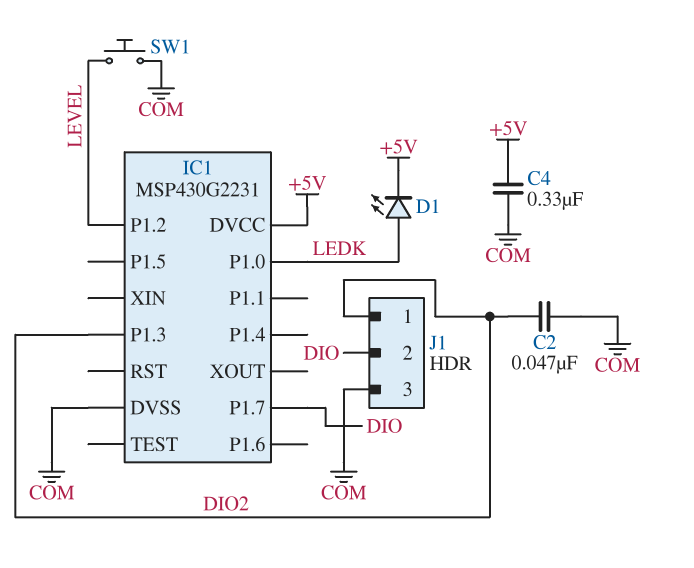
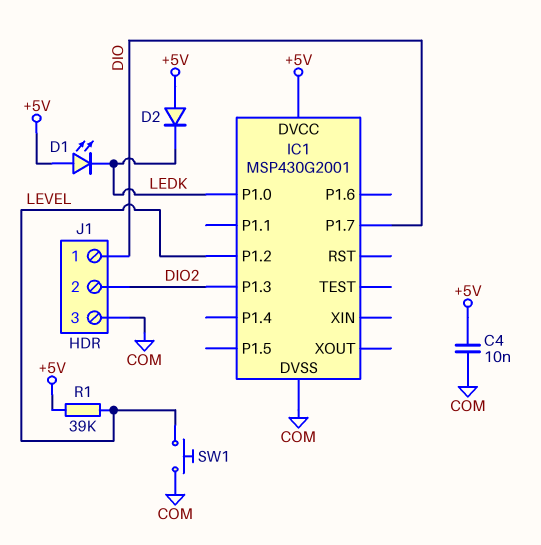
C2: 47nF (COM, DIO2) -> none
C4: 330nF (+5V, COM) -> 10nF (+5V, COM)
D1: LED (A LEDK, K +5V) -> LED (A +5V, K LEDK)
D2: none -> diode (A +5V, K LEDK)
IC1: MSP430G2231 -> MSP430G2001
J1 pin 1: DIO2 -> DIO
J1 pin 2: DIO -> DIO2
R1: none -> 39k (+5V, LEVEL)

